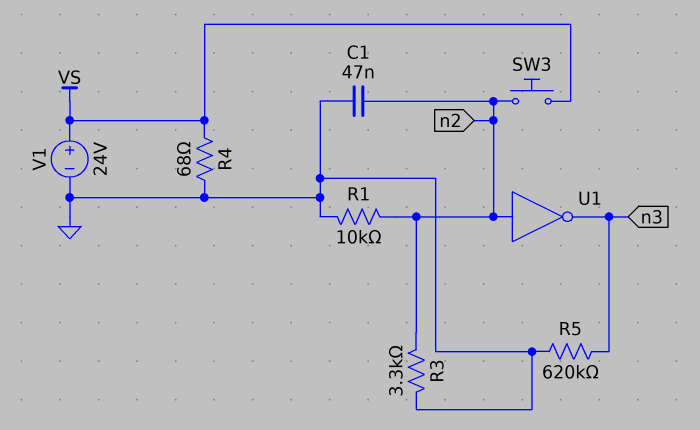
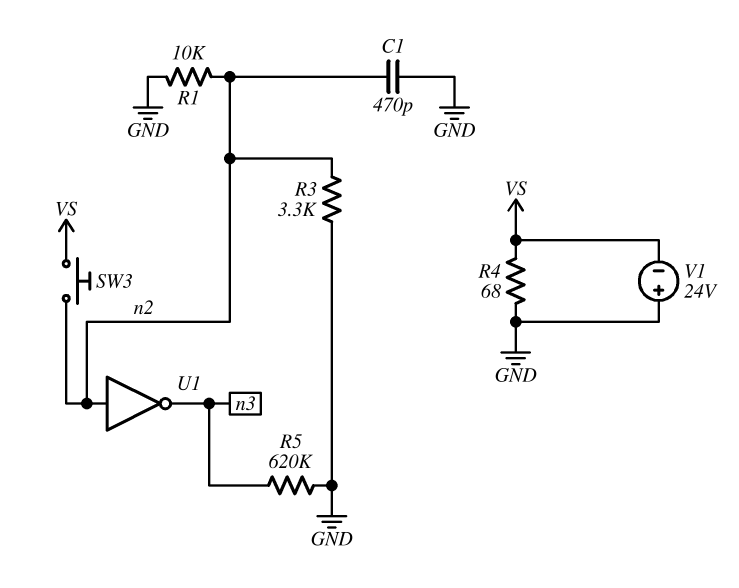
C1: 47nF (GND, n2) -> 470pF (GND, n2)
V1: 24V (plus VS, minus GND) -> 24V (plus GND, minus VS)

